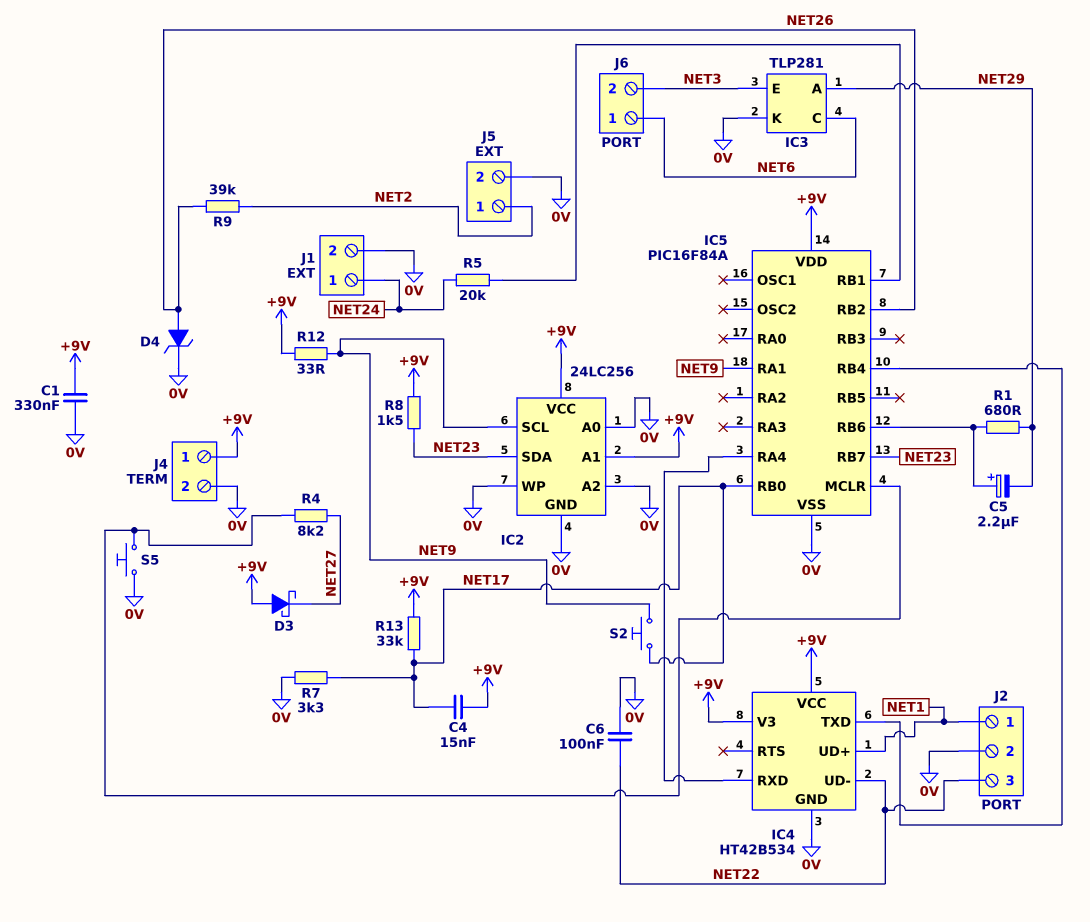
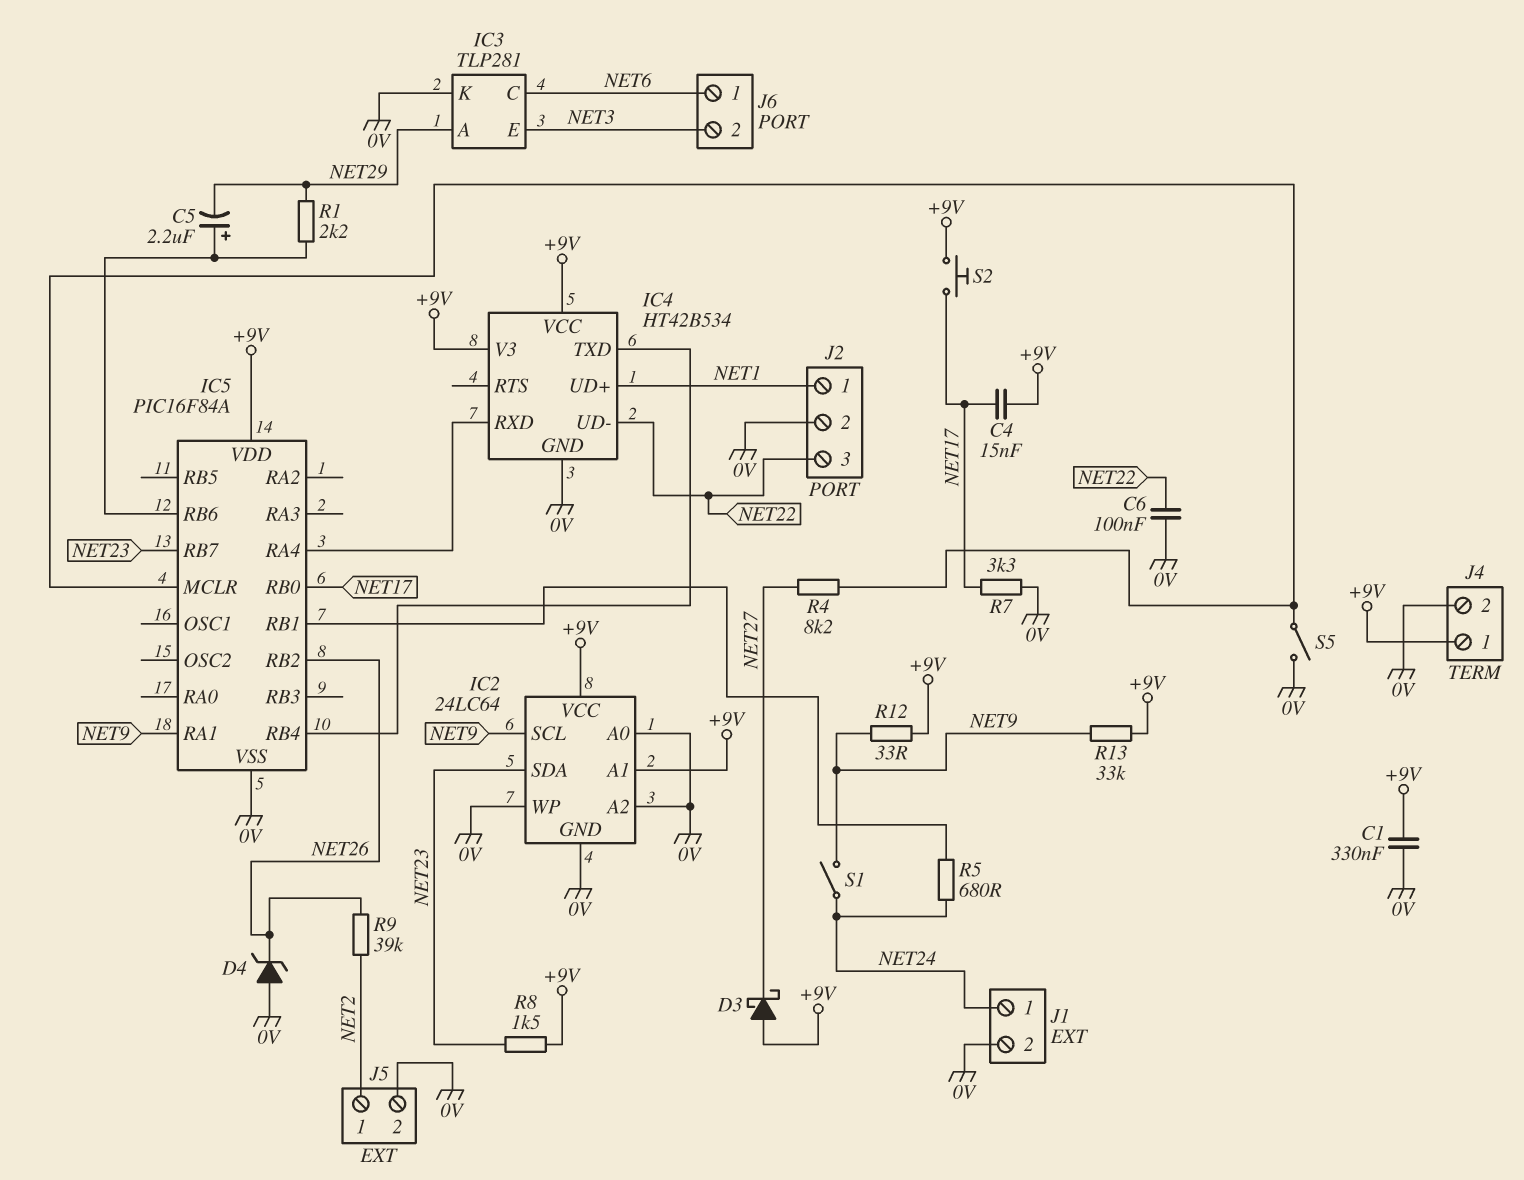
D4: zener (A NET26, K 0V) -> zener (A 0V, K NET26)
IC2: 24LC256 -> 24LC64
R1: 680 (IC5/RB6, NET29) -> 2.2k (IC5/RB6, NET29)
R5: 20k (IC5/RB1, NET24) -> 680 (IC5/RB1, NET24)
R13: 33k (+9V, NET17) -> 33k (+9V, NET9)
S1: none -> switch (NET9, NET24)
S2: button (NET9, NET17) -> button (+9V, NET17)
S5: button (0V, IC5/MCLR) -> switch (0V, IC5/MCLR)

